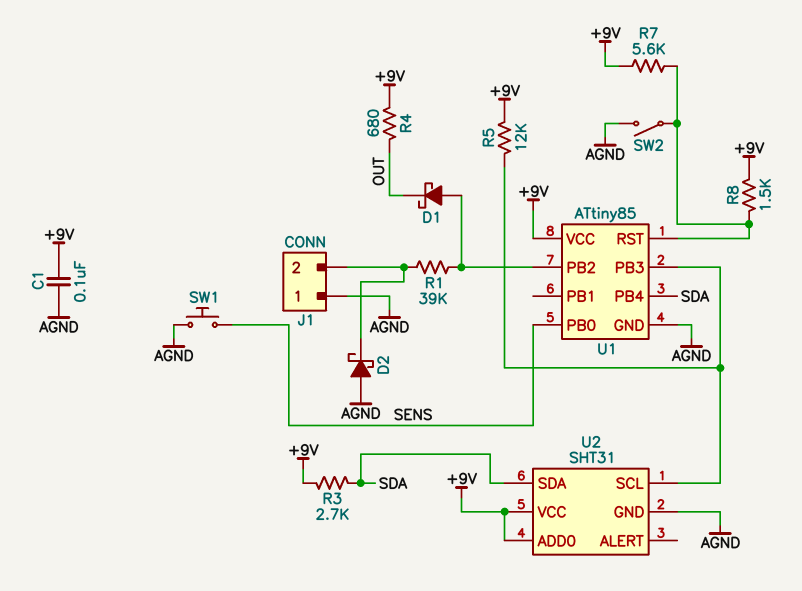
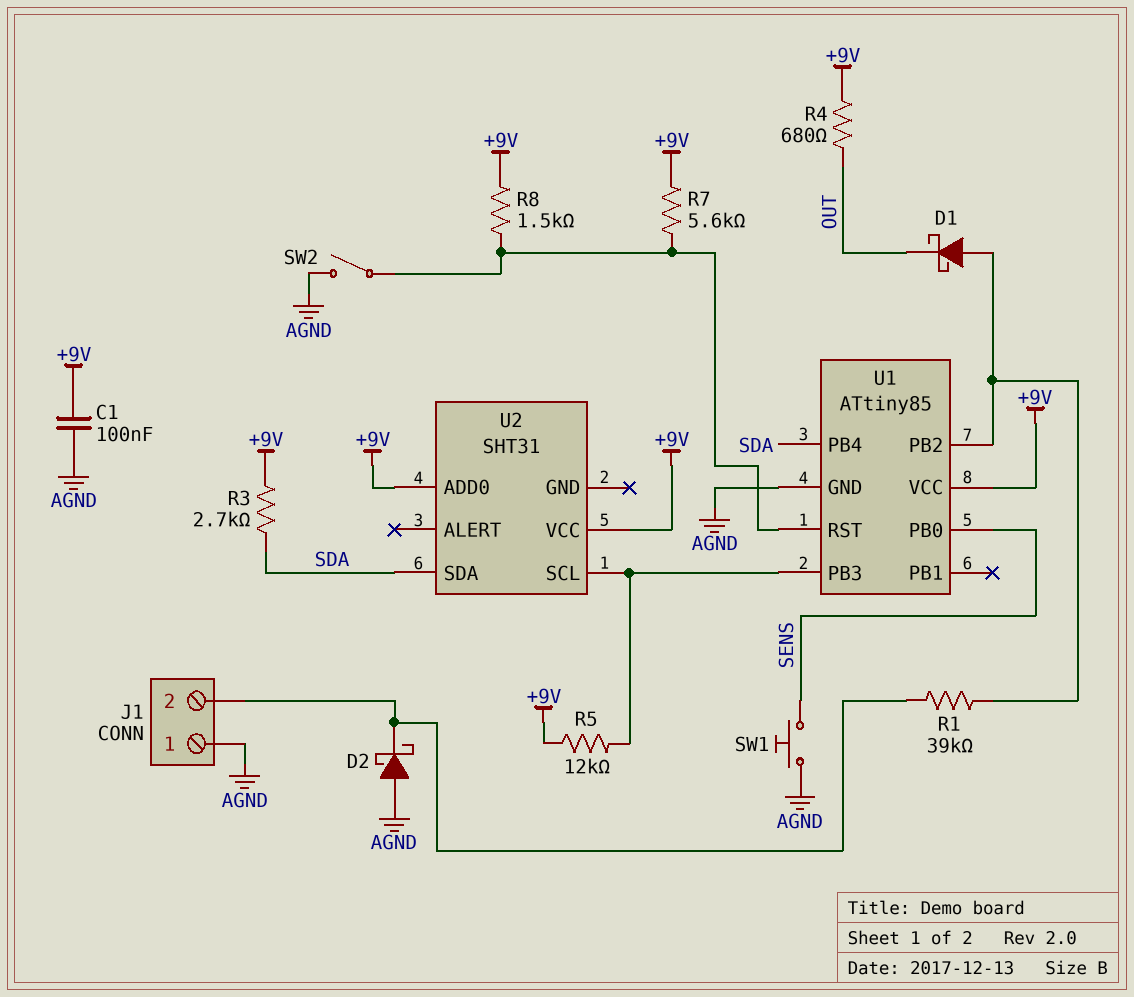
U2 pin GND: AGND -> none

